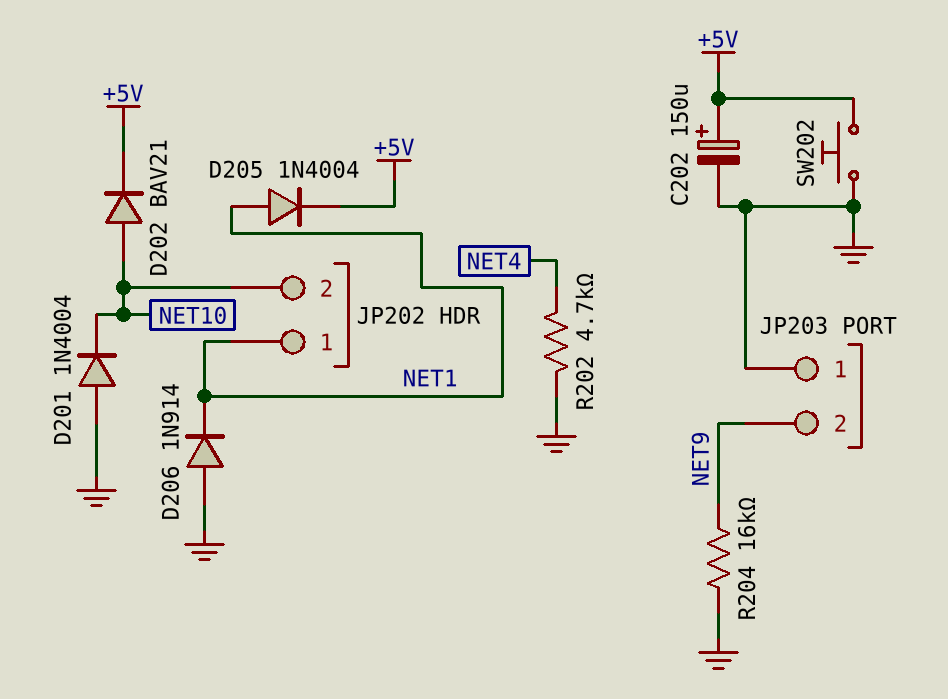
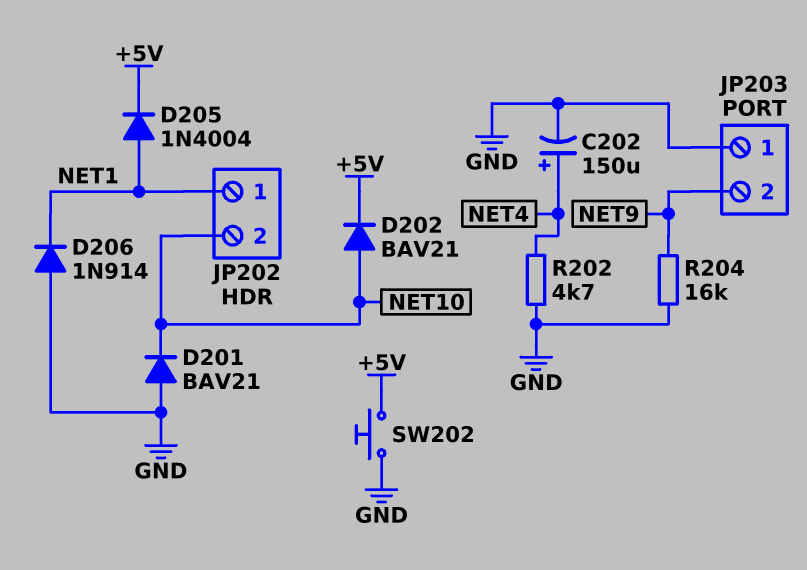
C202: 150uF (plus +5V, minus GND) -> 150uF (plus NET4, minus GND)
D201: diode 1N4004 (A GND, K NET10) -> diode BAV21 (A GND, K NET10)

